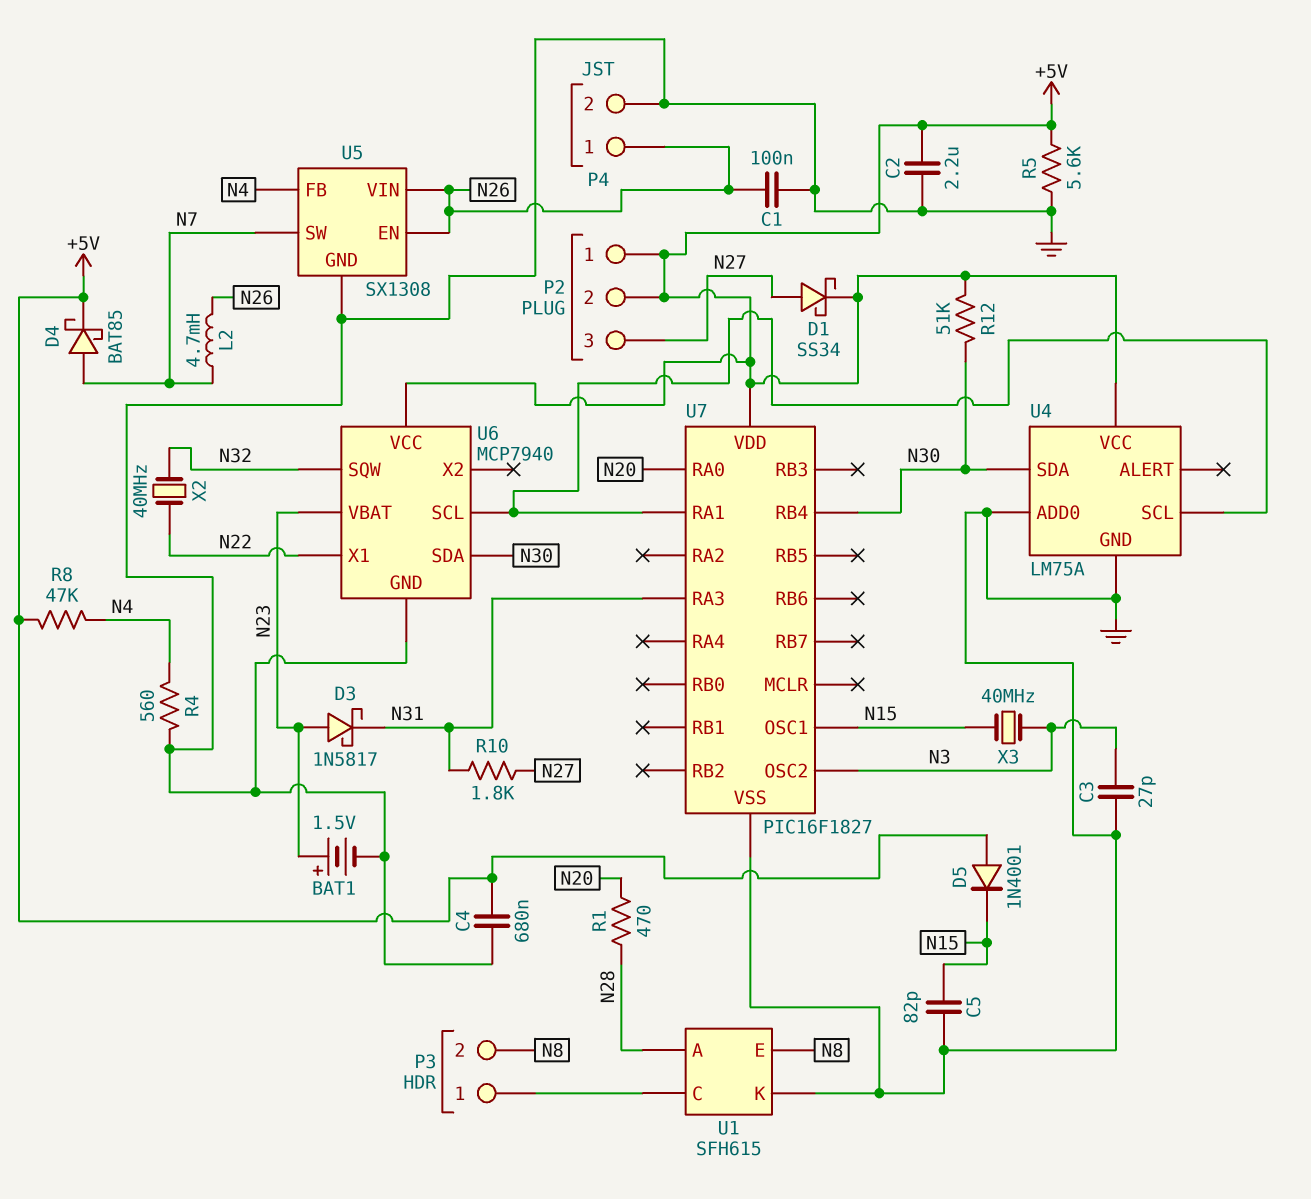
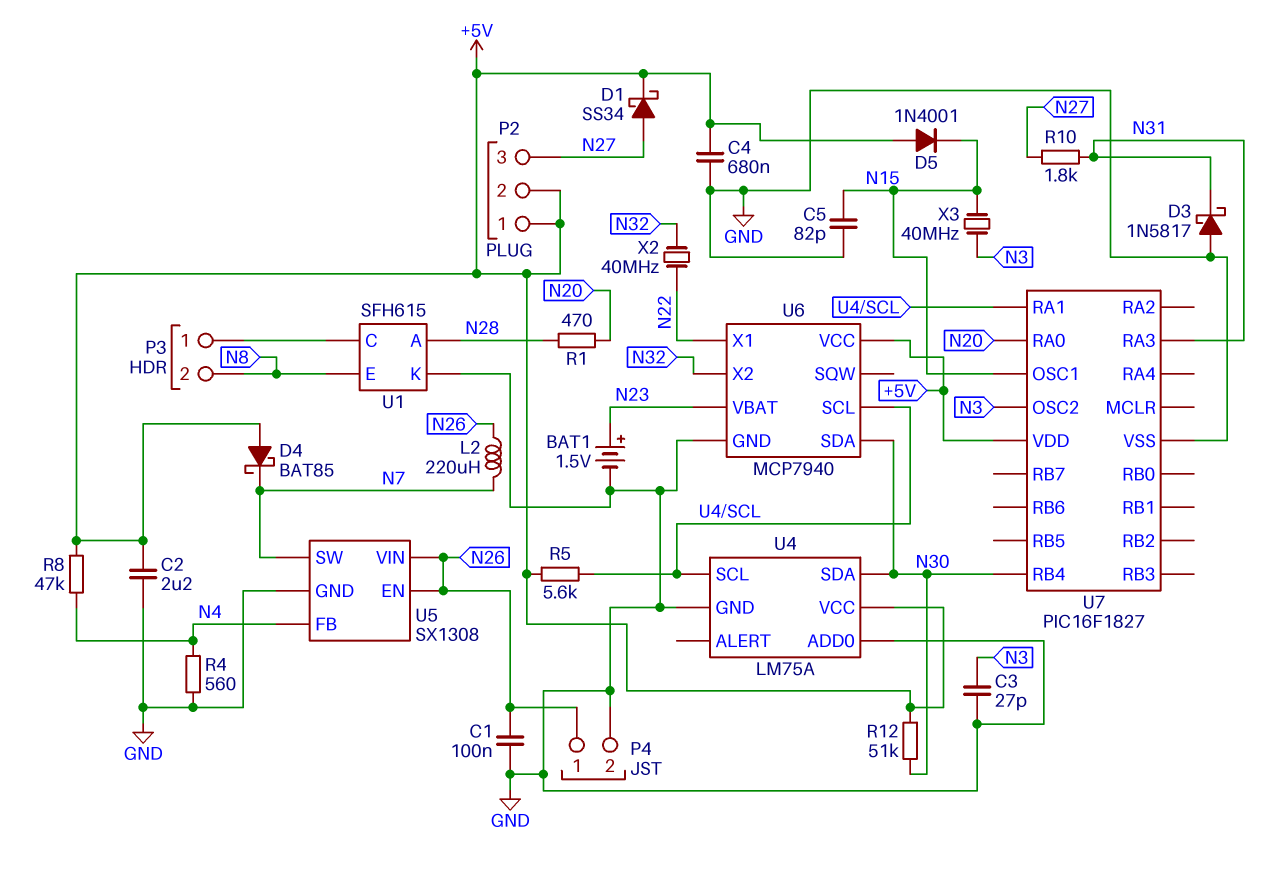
D3: schottky 1N5817 (A N23, K N31) -> schottky 1N5817 (A GND, K N31)
D4: schottky BAT85 (A N7, K +5V) -> schottky BAT85 (A +5V, K N7)
L2: 4.7mH (N7, N26) -> 220uH (N7, N26)
R5: 5.6k (+5V, GND) -> 5.6k (+5V, U4/SCL)
U6 pin SQW: N32 -> none
U6 pin X2: none -> N32

